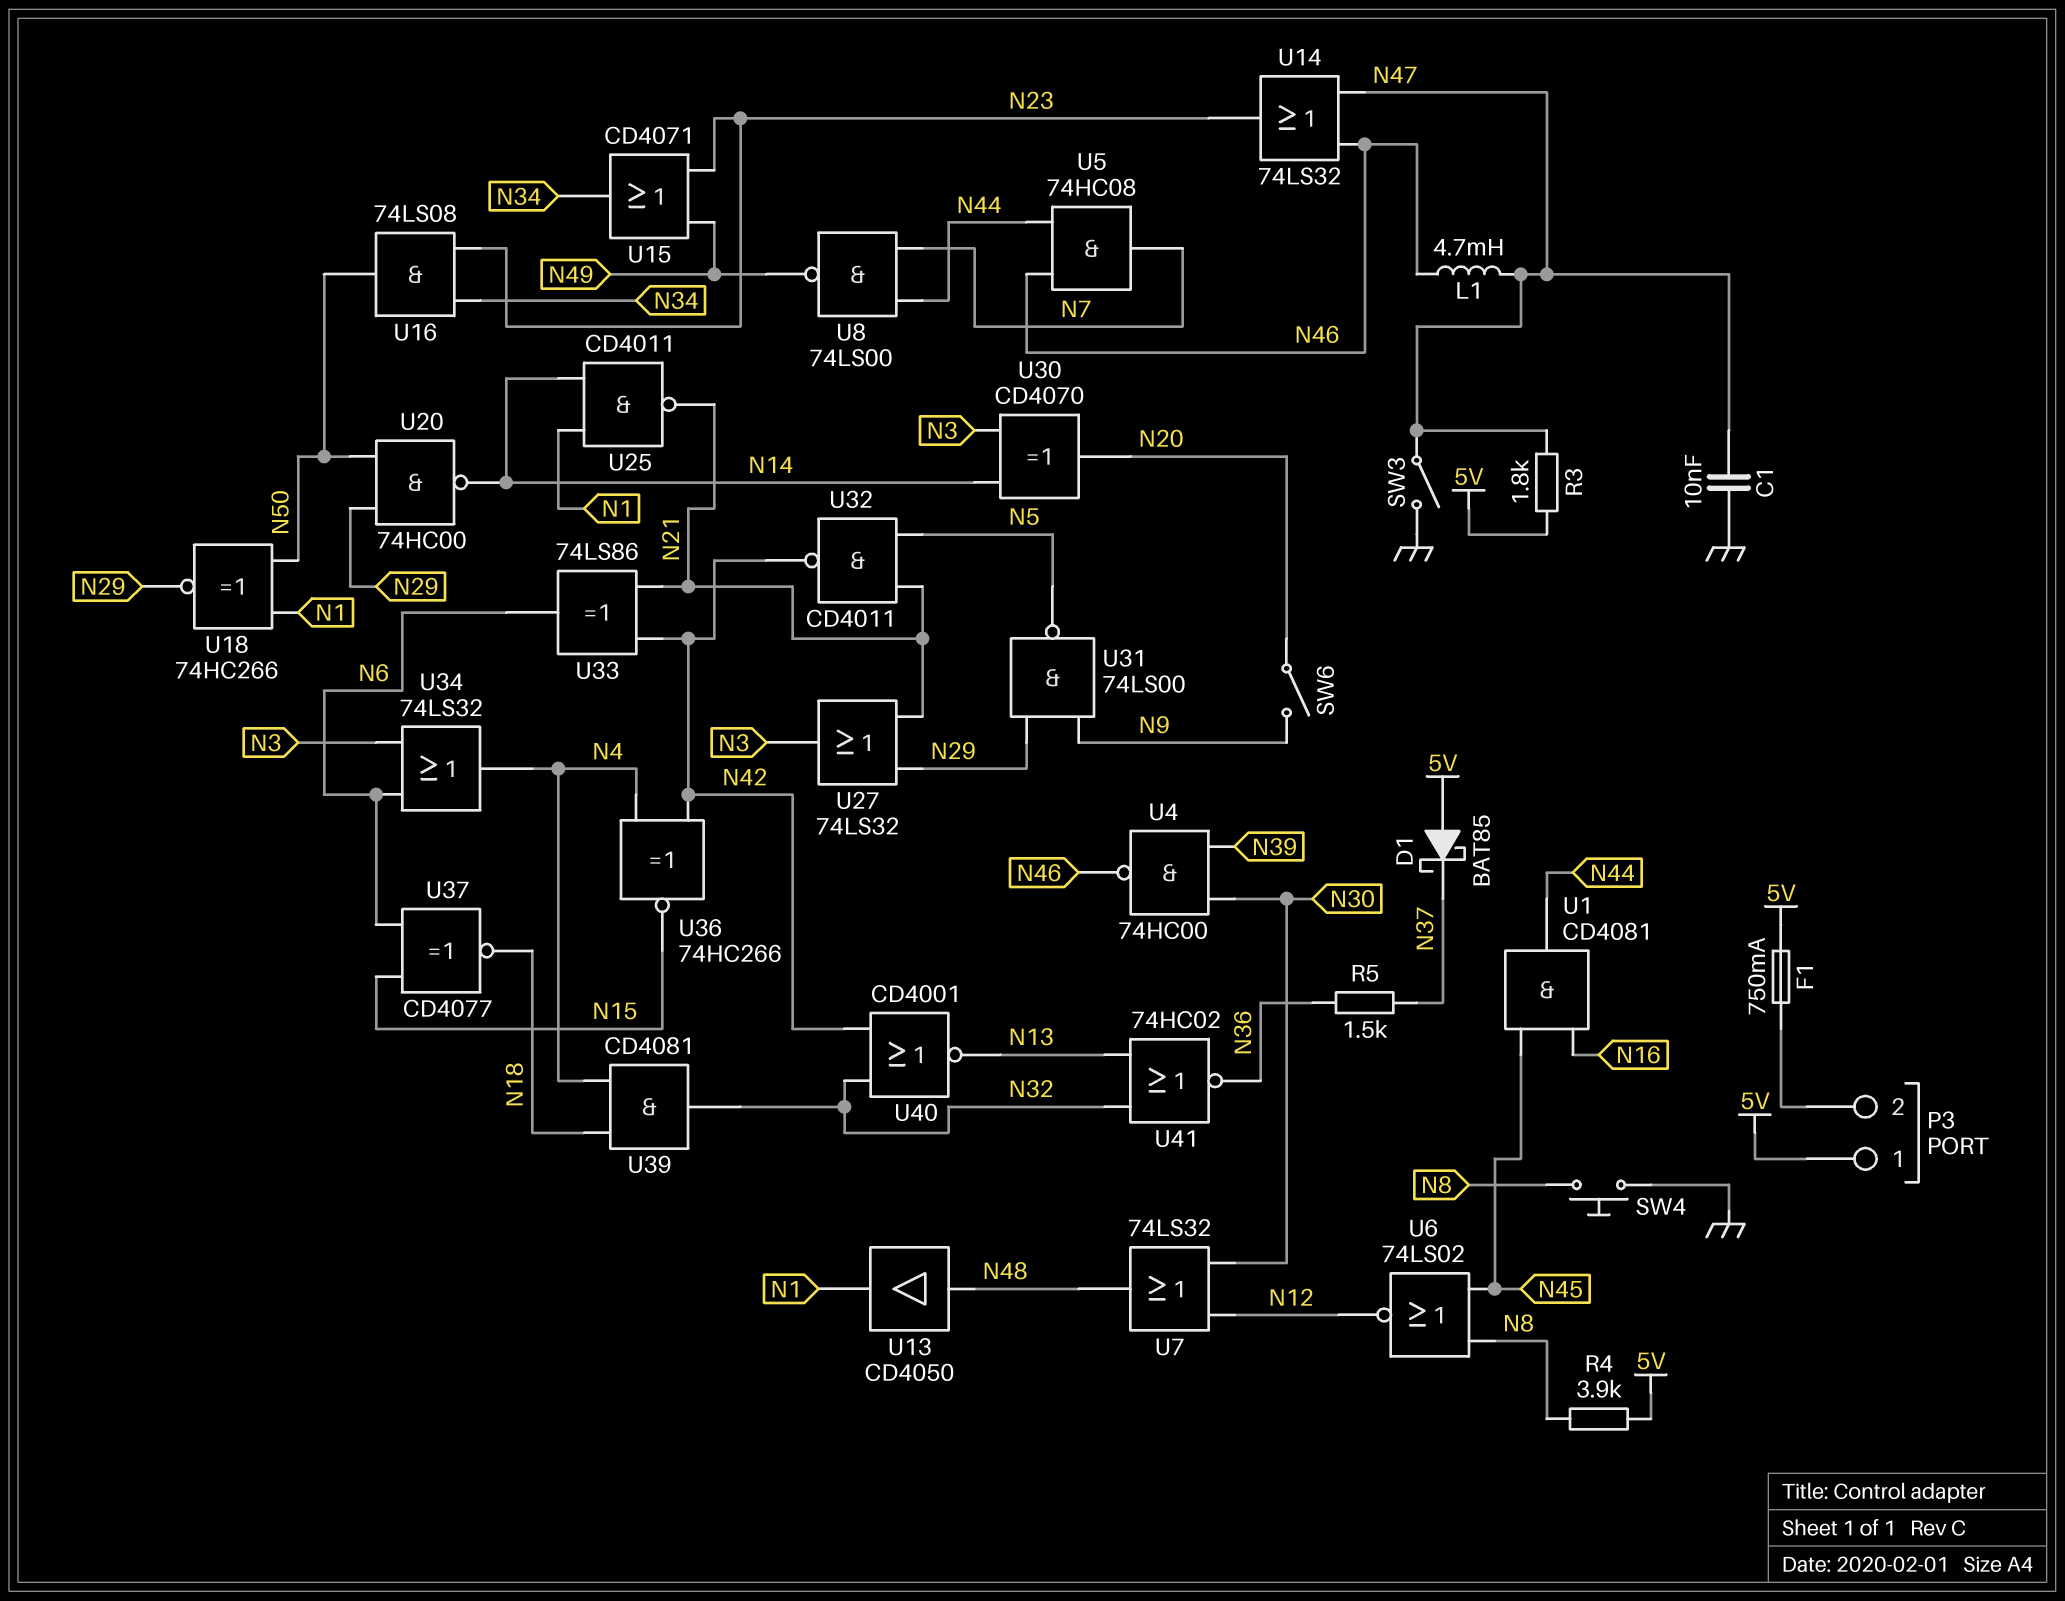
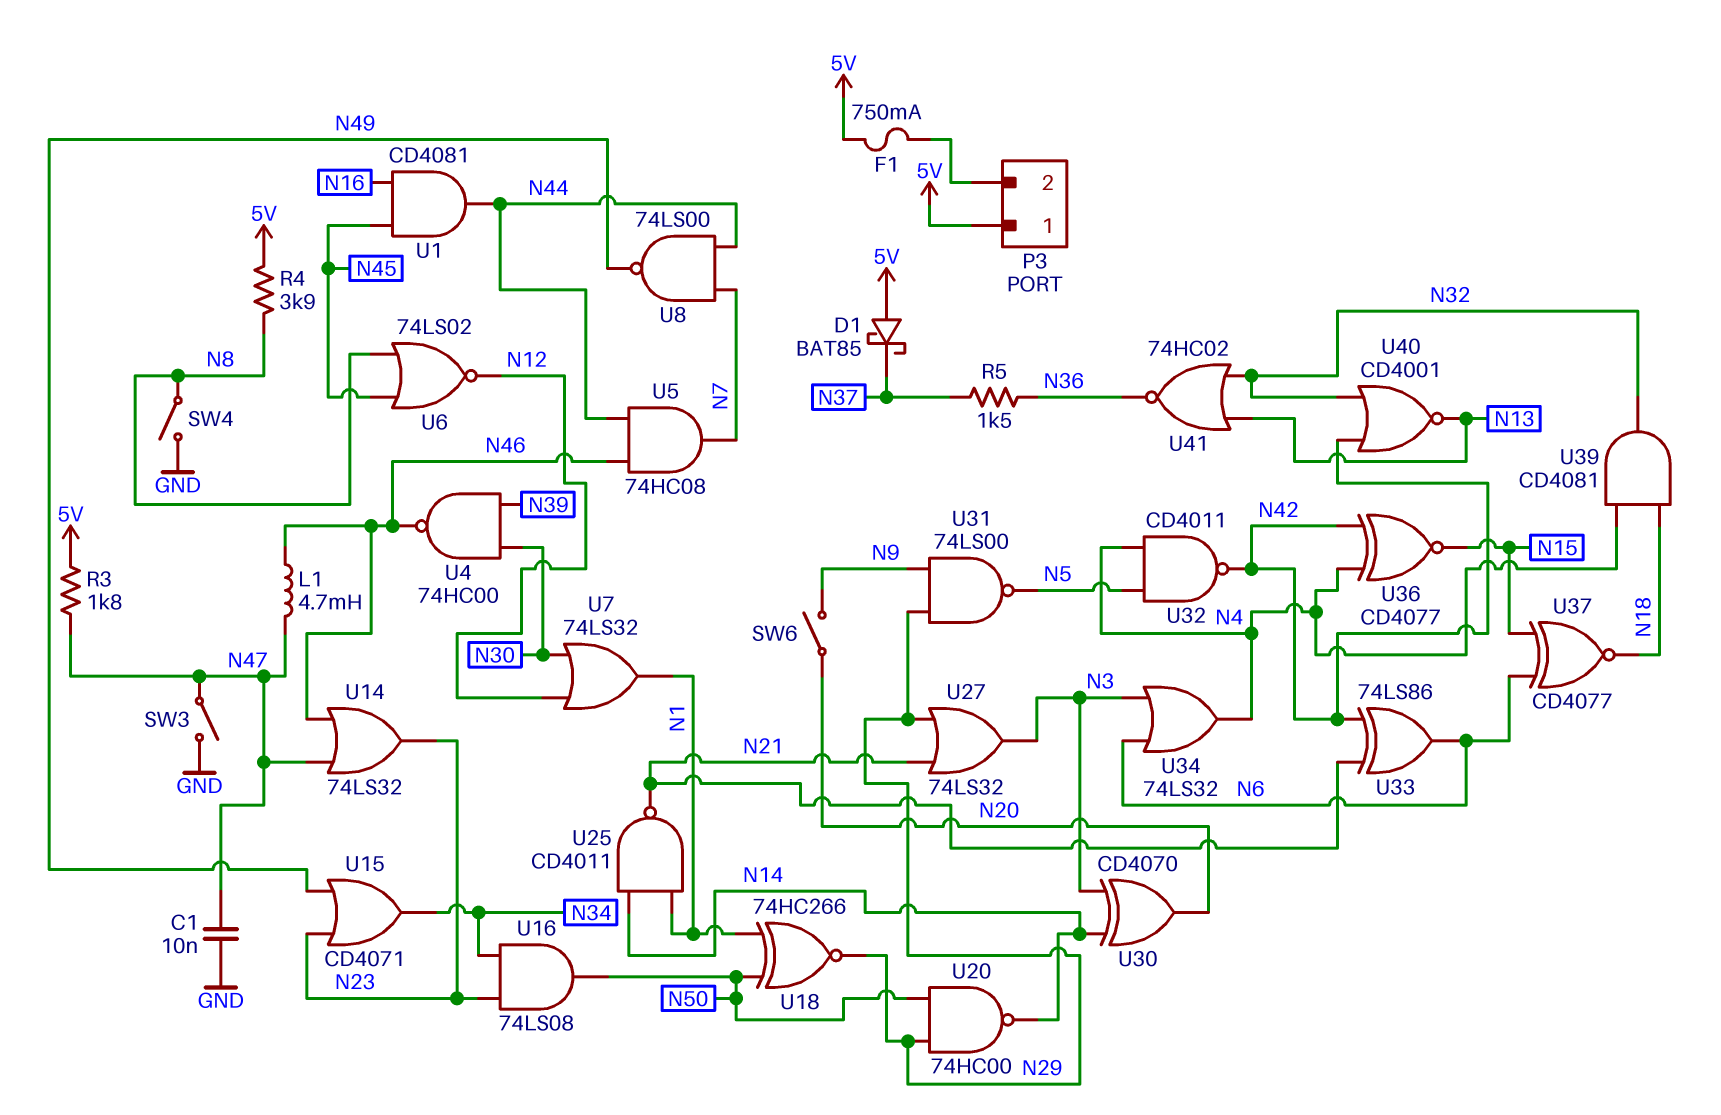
SW4: button (GND, N8) -> switch (GND, N8)
U7: OR 74LS32 (in N12, in N30, out N48) -> OR 74LS32 (in N12, in N30, out N1)
U13: buffer CD4050 (in N48, out N1) -> none
U32: NAND CD4011 (in N5, in N21, out N42) -> NAND CD4011 (in N4, in N5, out N42)
U36: XNOR 74HC266 (in N4, in N42, out N15) -> XNOR CD4077 (in N4, in N42, out N15)

